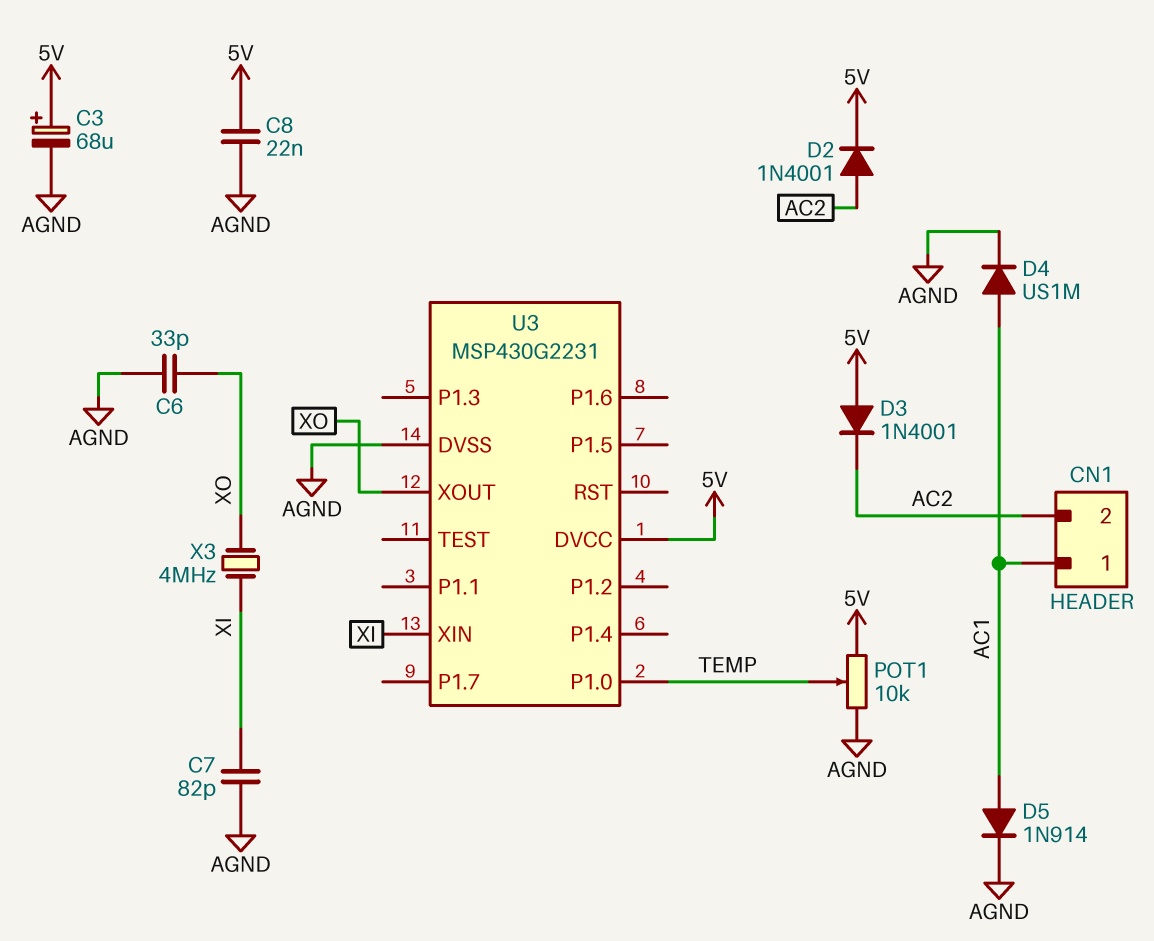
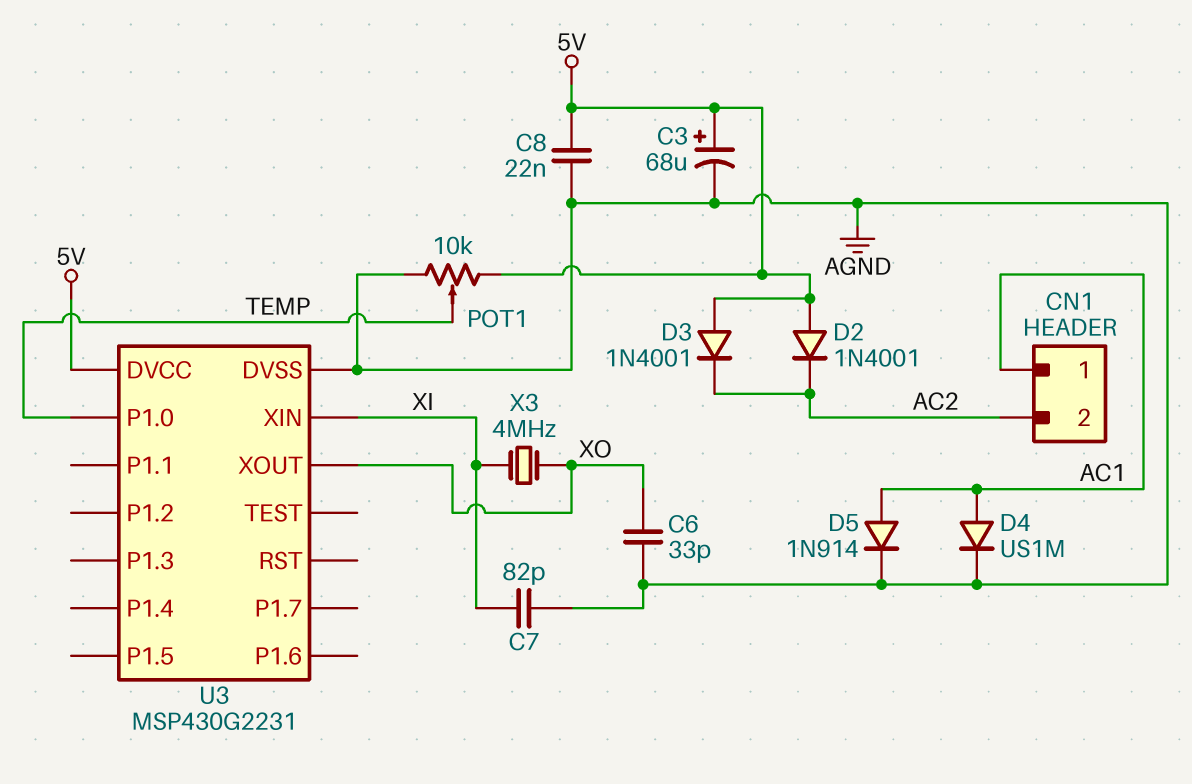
D2: diode 1N4001 (A AC2, K 5V) -> diode 1N4001 (A 5V, K AC2)

